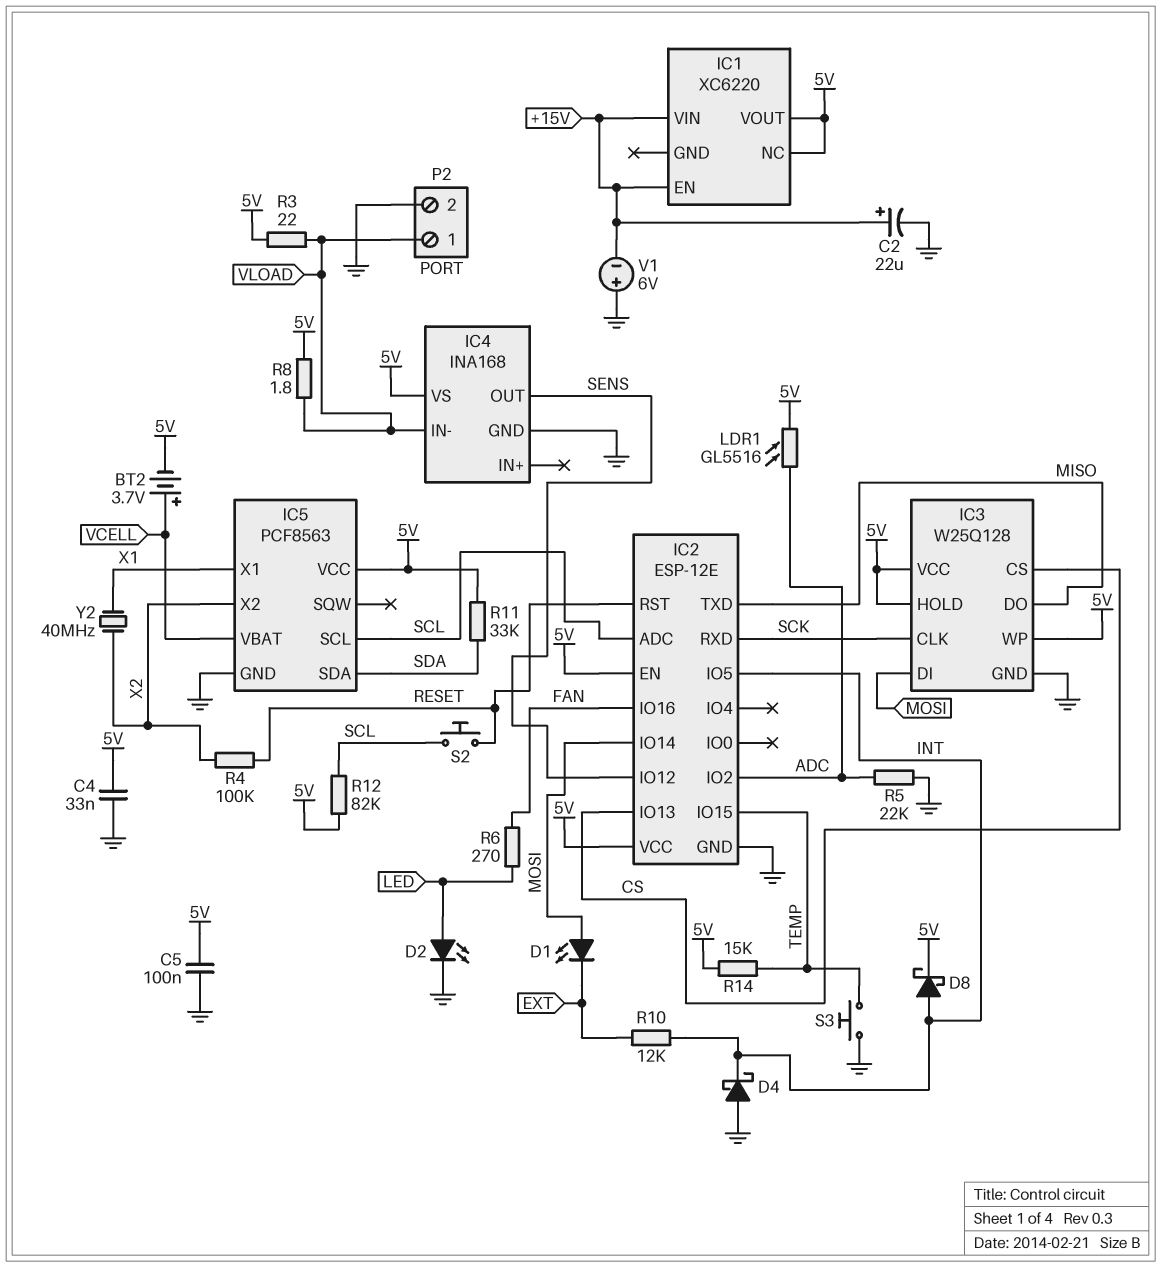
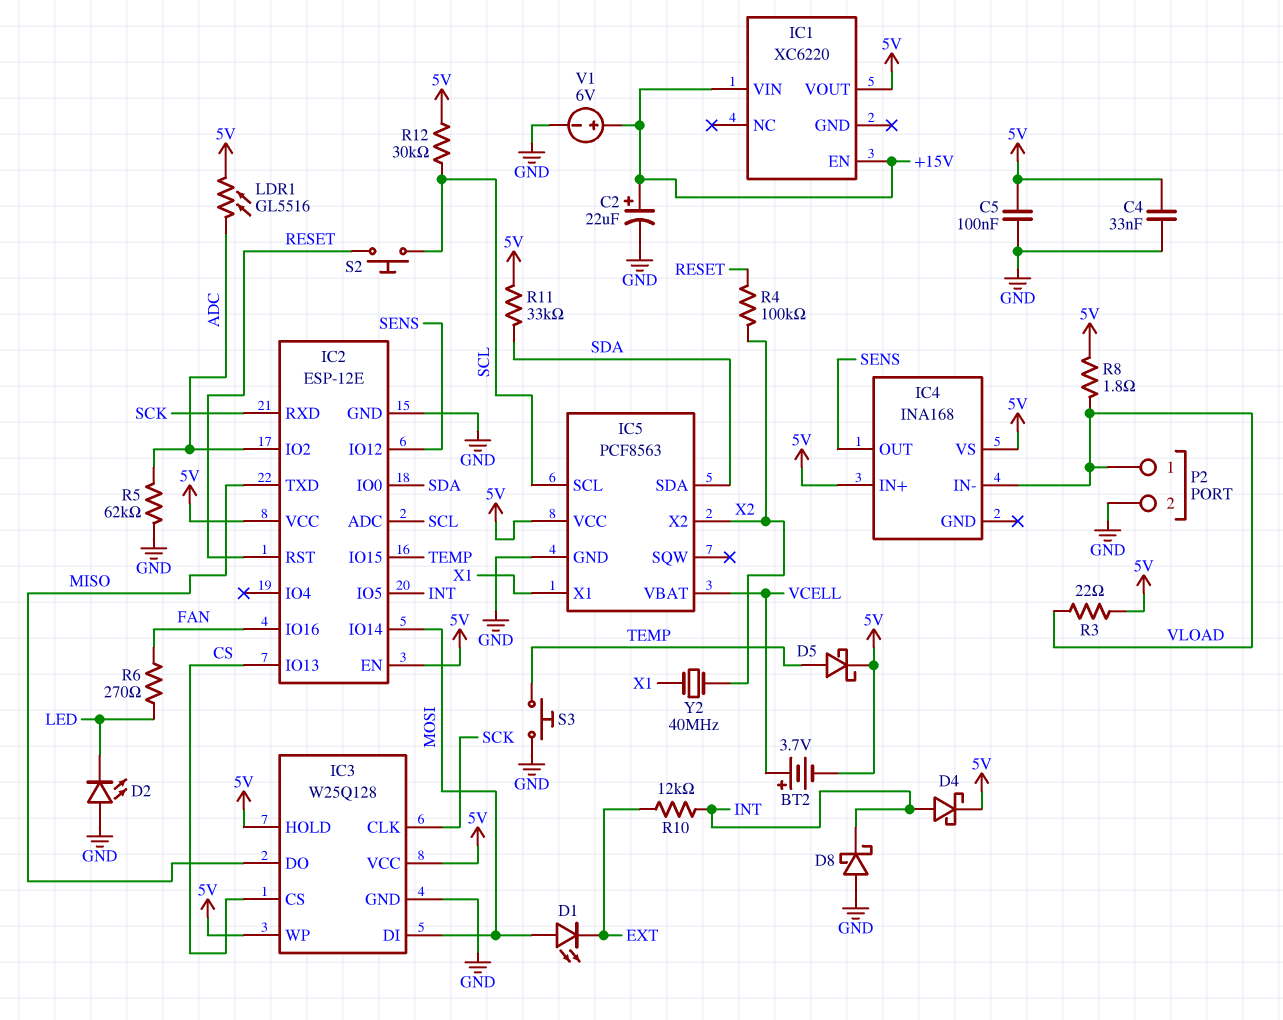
D2: LED (A LED, K GND) -> LED (A GND, K LED)
D4: schottky (A GND, K INT) -> schottky (A INT, K 5V)
D5: none -> schottky (A TEMP, K 5V)
D8: schottky (A INT, K 5V) -> schottky (A GND, K INT)
IC1 pin NC: 5V -> none
IC2 pin IO0: none -> SDA
IC4 pin GND: GND -> none
IC4 pin IN+: none -> 5V
R5: 22k (ADC, GND) -> 62k (ADC, GND)
R12: 82k (5V, SCL) -> 30k (5V, SCL)
R14: 15k (5V, TEMP) -> none
V1: 6V (plus GND, minus +15V) -> 6V (plus +15V, minus GND)

